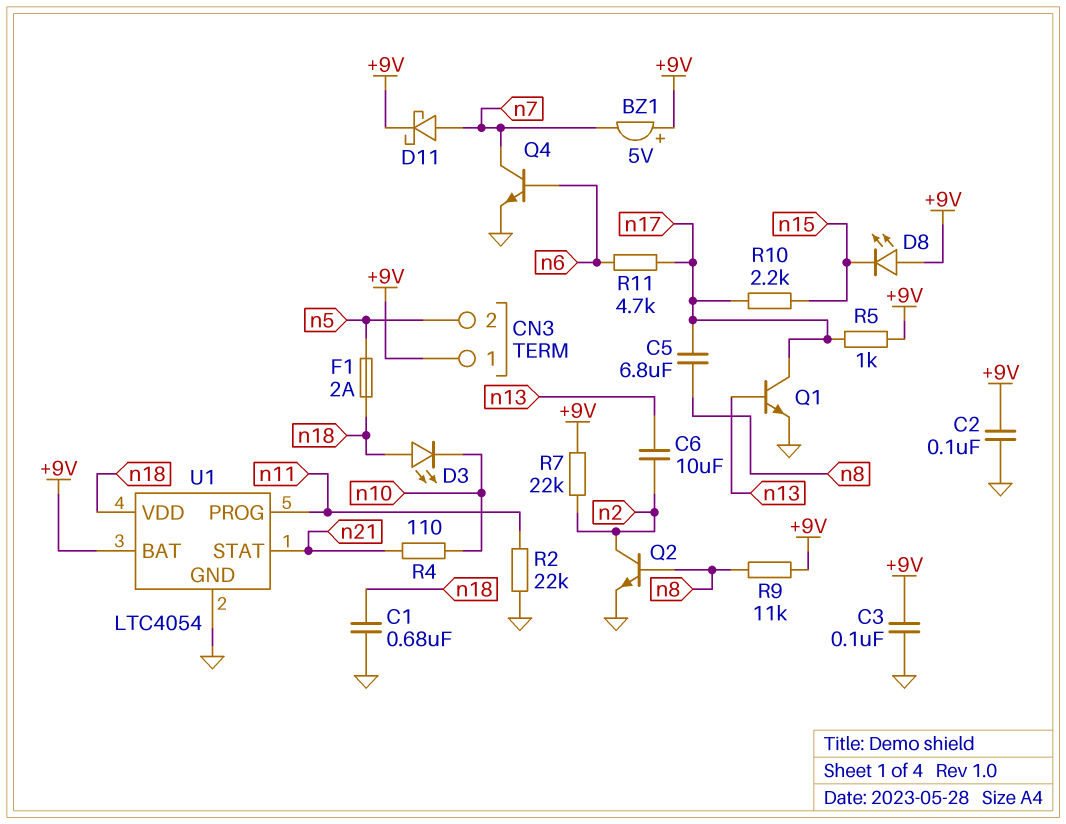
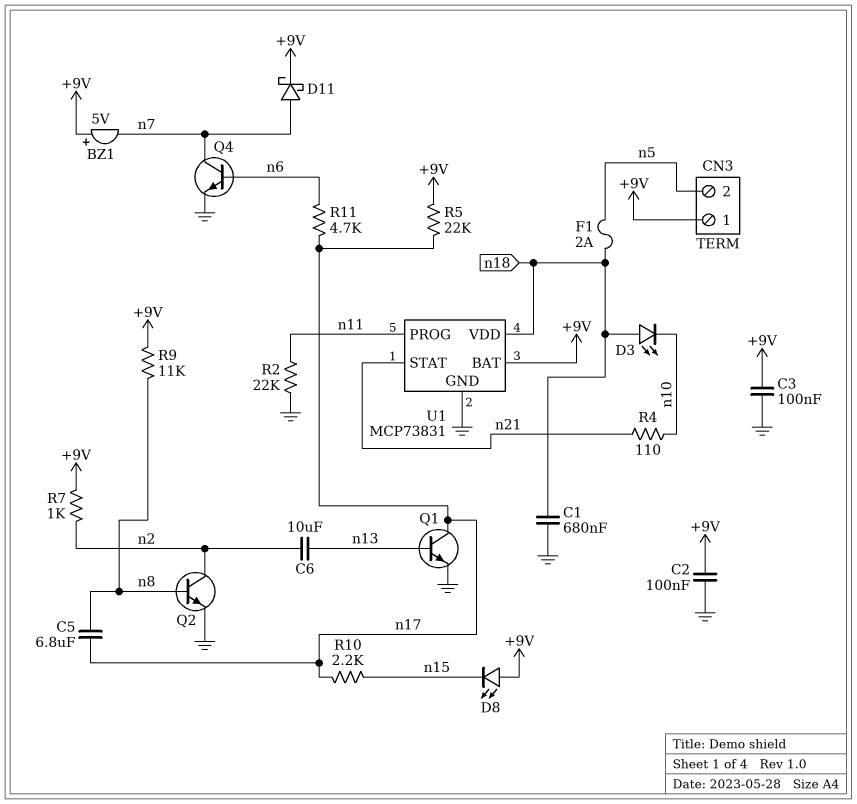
R5: 1k (+9V, n17) -> 22k (+9V, n17)
R7: 22k (+9V, n2) -> 1k (+9V, n2)
U1: LTC4054 -> MCP73831

